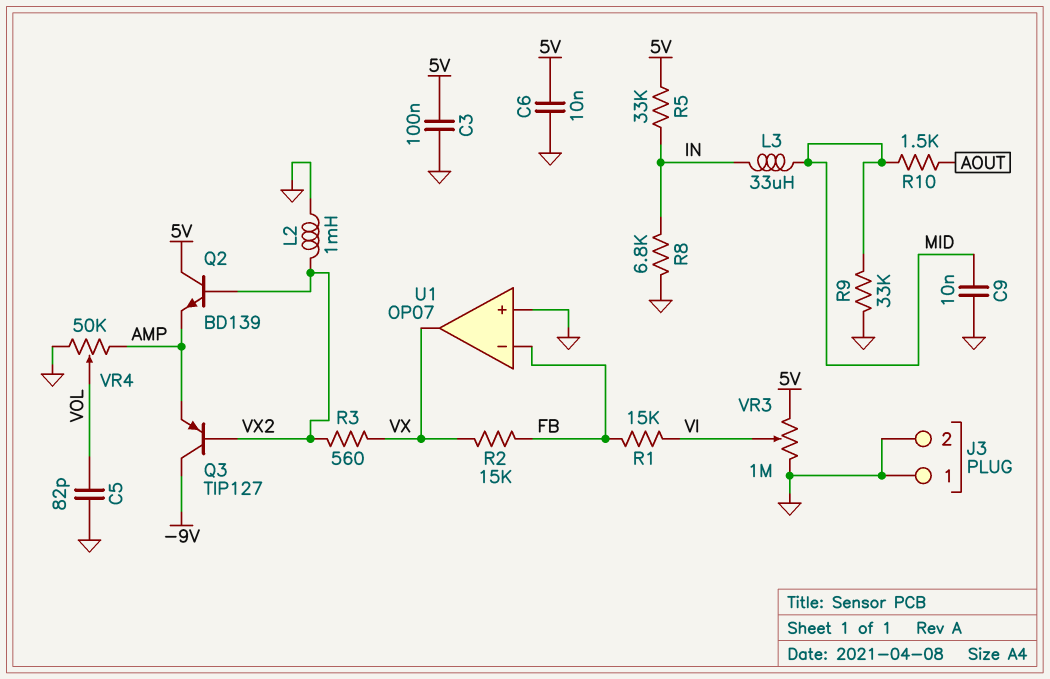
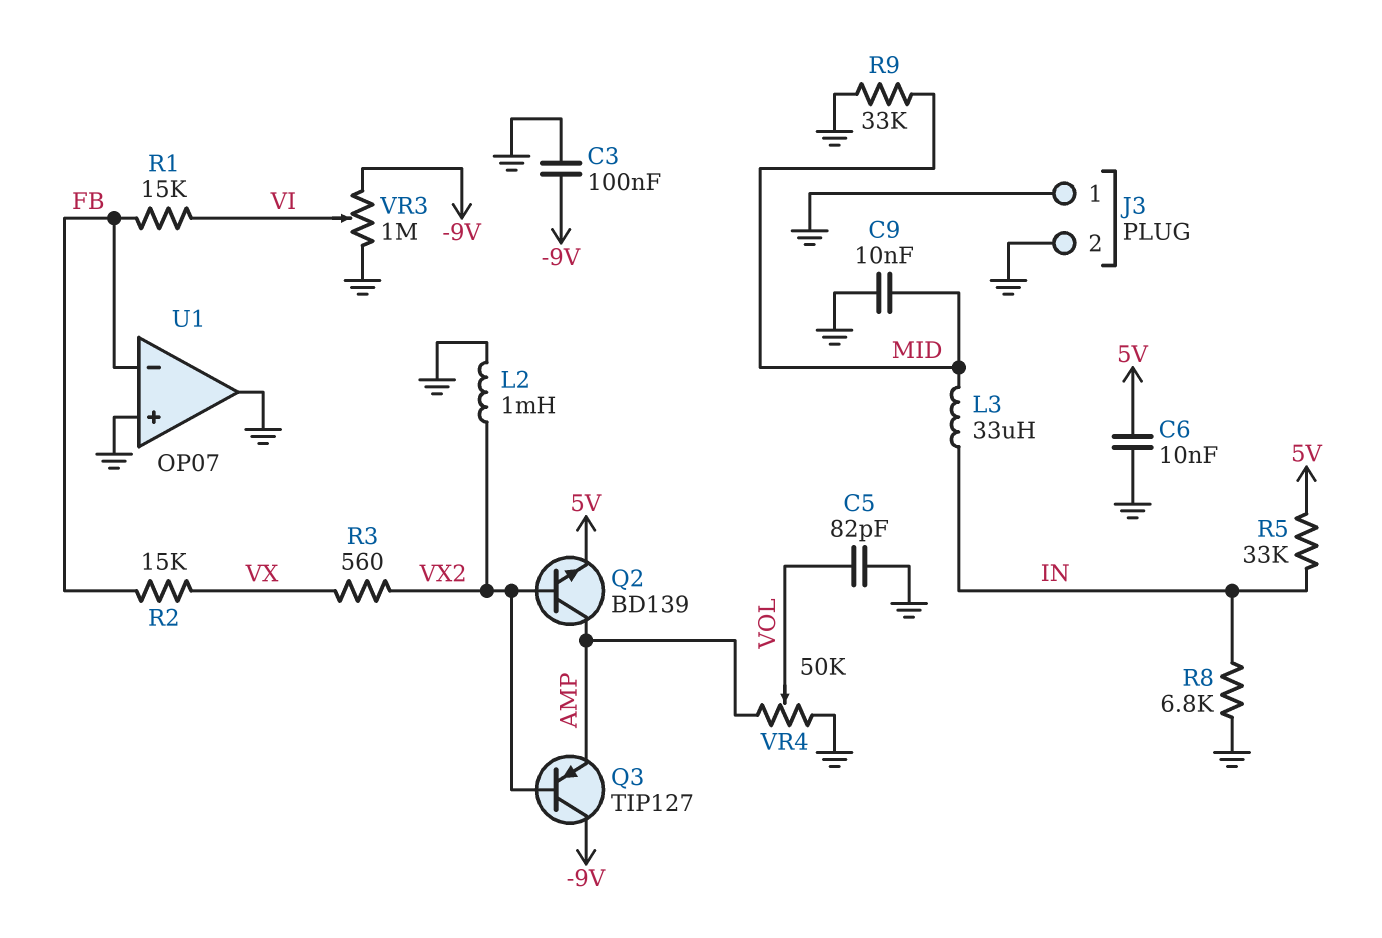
C3: 100nF (5V, GND) -> 100nF (-9V, GND)
Q2: NPN BD139 (B VX2, C 5V, E AMP) -> NPN BD139 (B VX2, C AMP, E 5V)
R10: 1.5k (AOUT, MID) -> none
U1 pin out: VX -> GND
VR3: 1M (5V, GND, wiper VI) -> 1M (-9V, GND, wiper VI)

